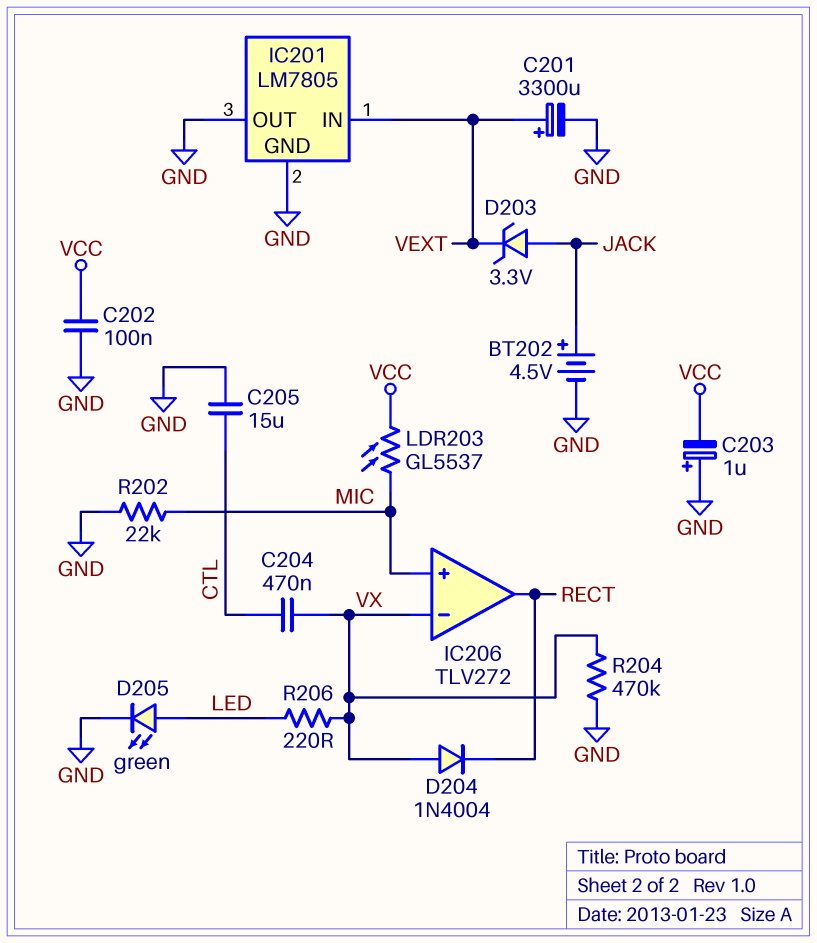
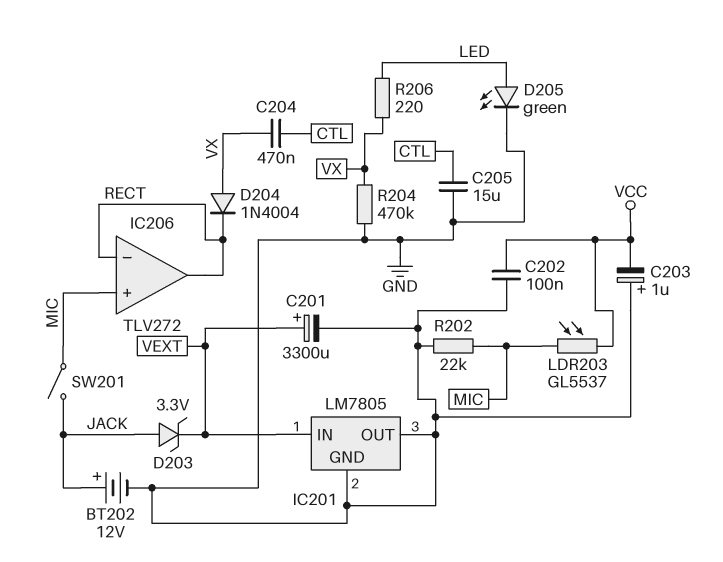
BT202: 4.5V (plus JACK, minus GND) -> 12V (plus JACK, minus GND)
IC206 pin in-: VX -> RECT
SW201: none -> switch (JACK, MIC)

